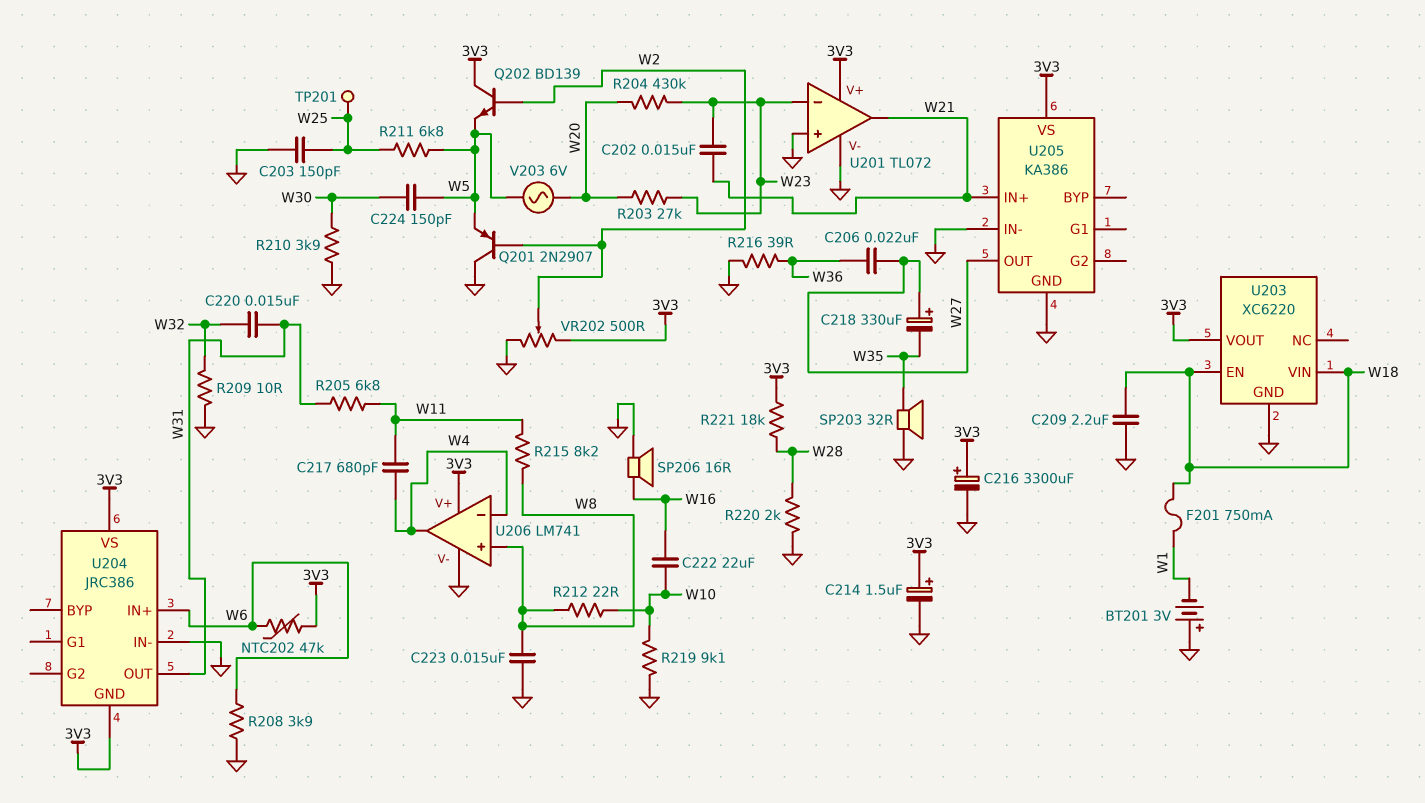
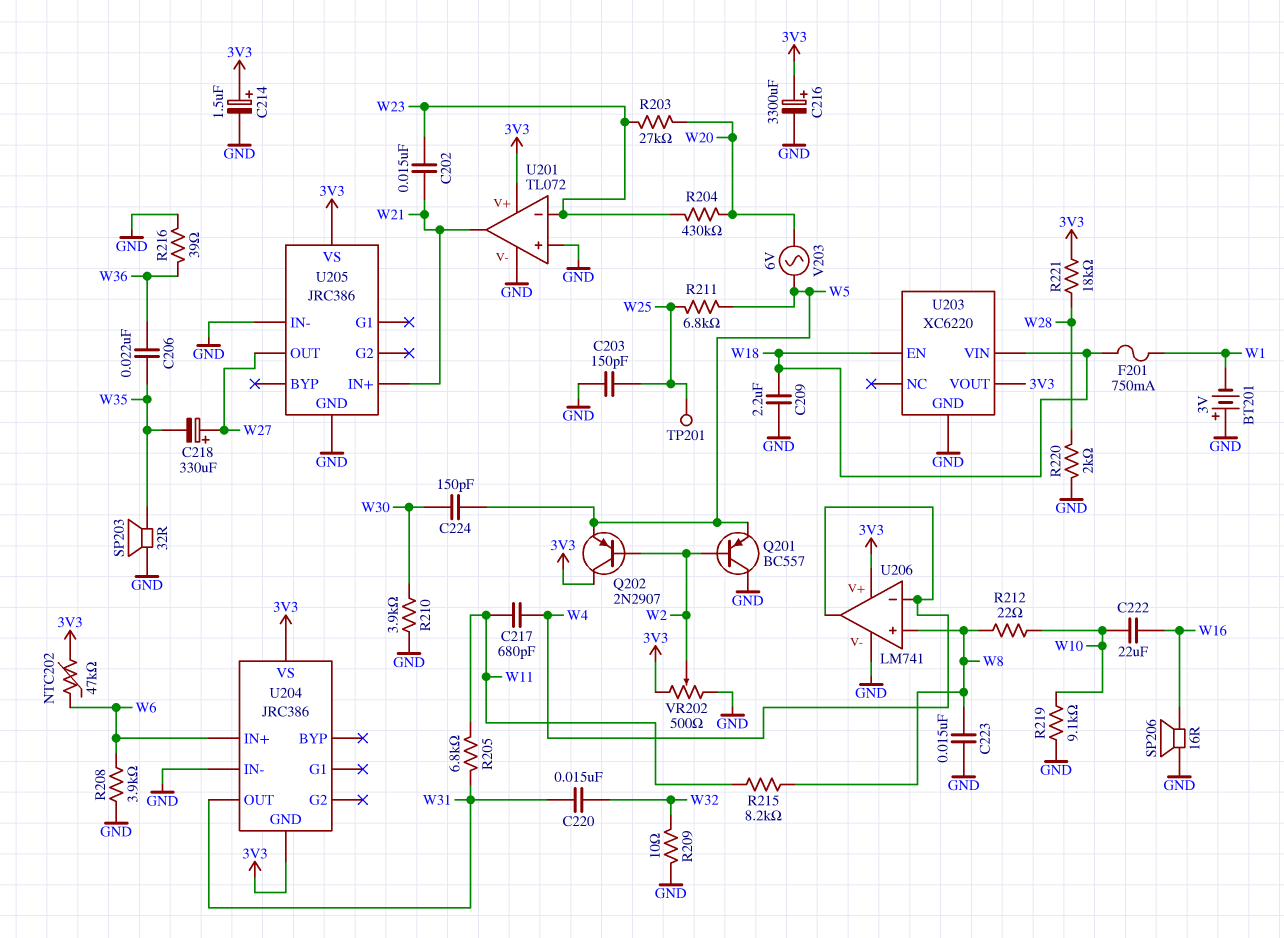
C206: 22nF (W27, W36) -> 22nF (W35, W36)
Q201: PNP 2N2907 (B W2, C GND, E W5) -> PNP BC557 (B W2, C GND, E W5)
Q202: NPN BD139 (B W2, C 3V3, E W5) -> PNP 2N2907 (B W2, C 3V3, E W5)
U205: KA386 -> JRC386

